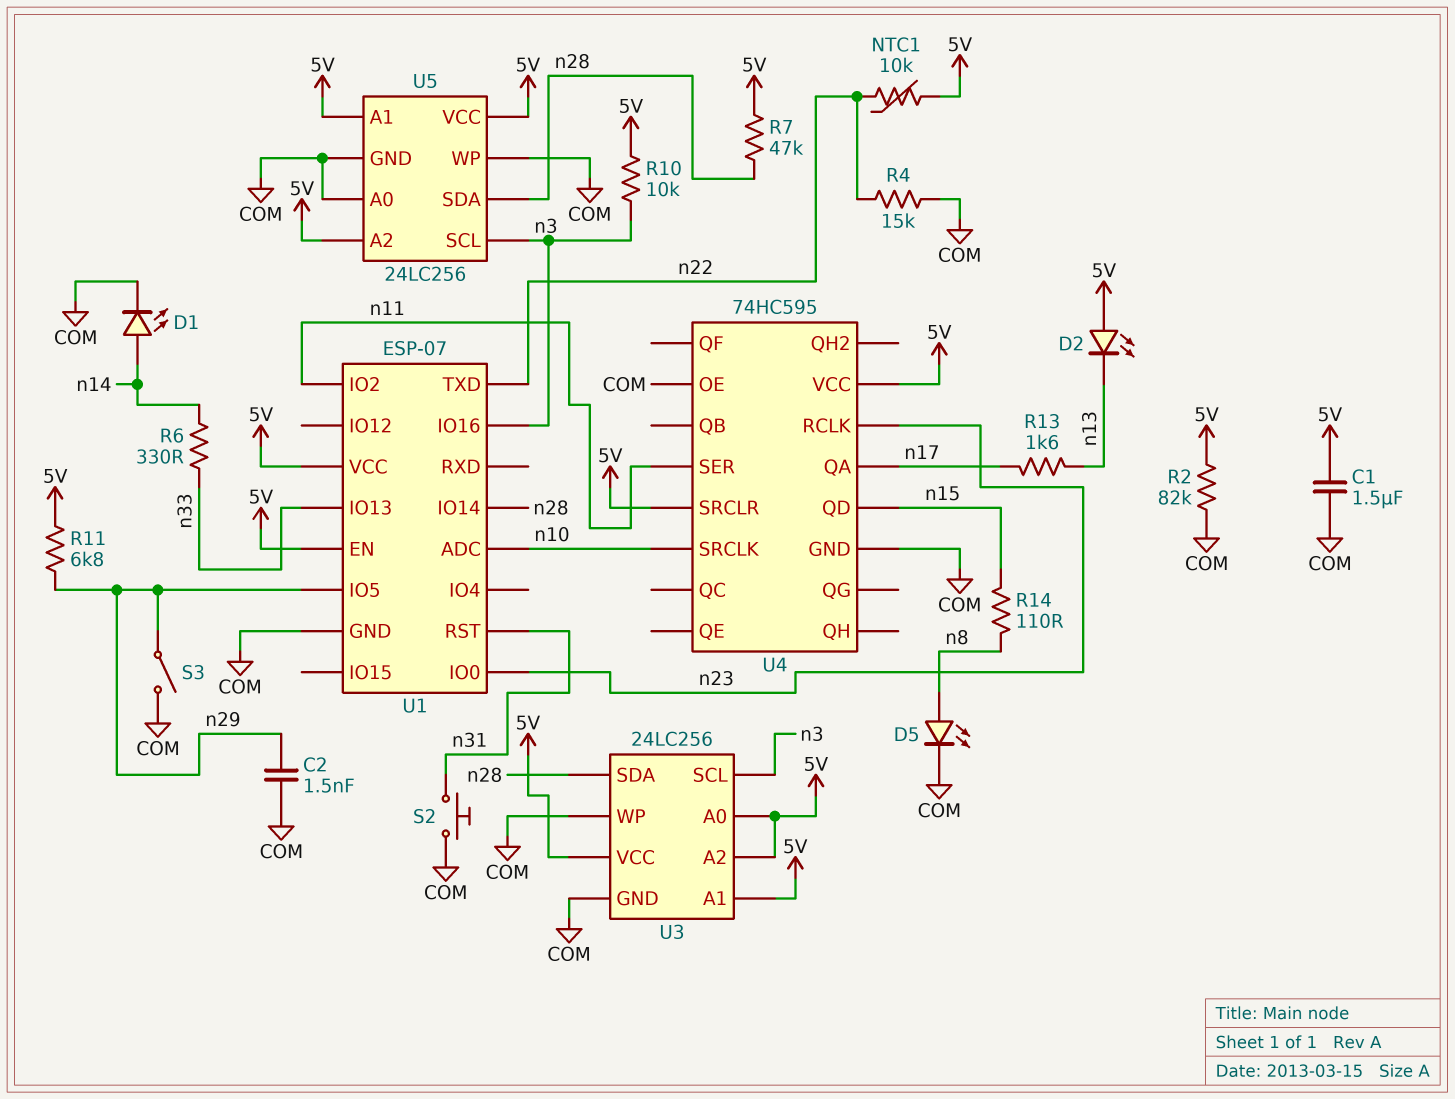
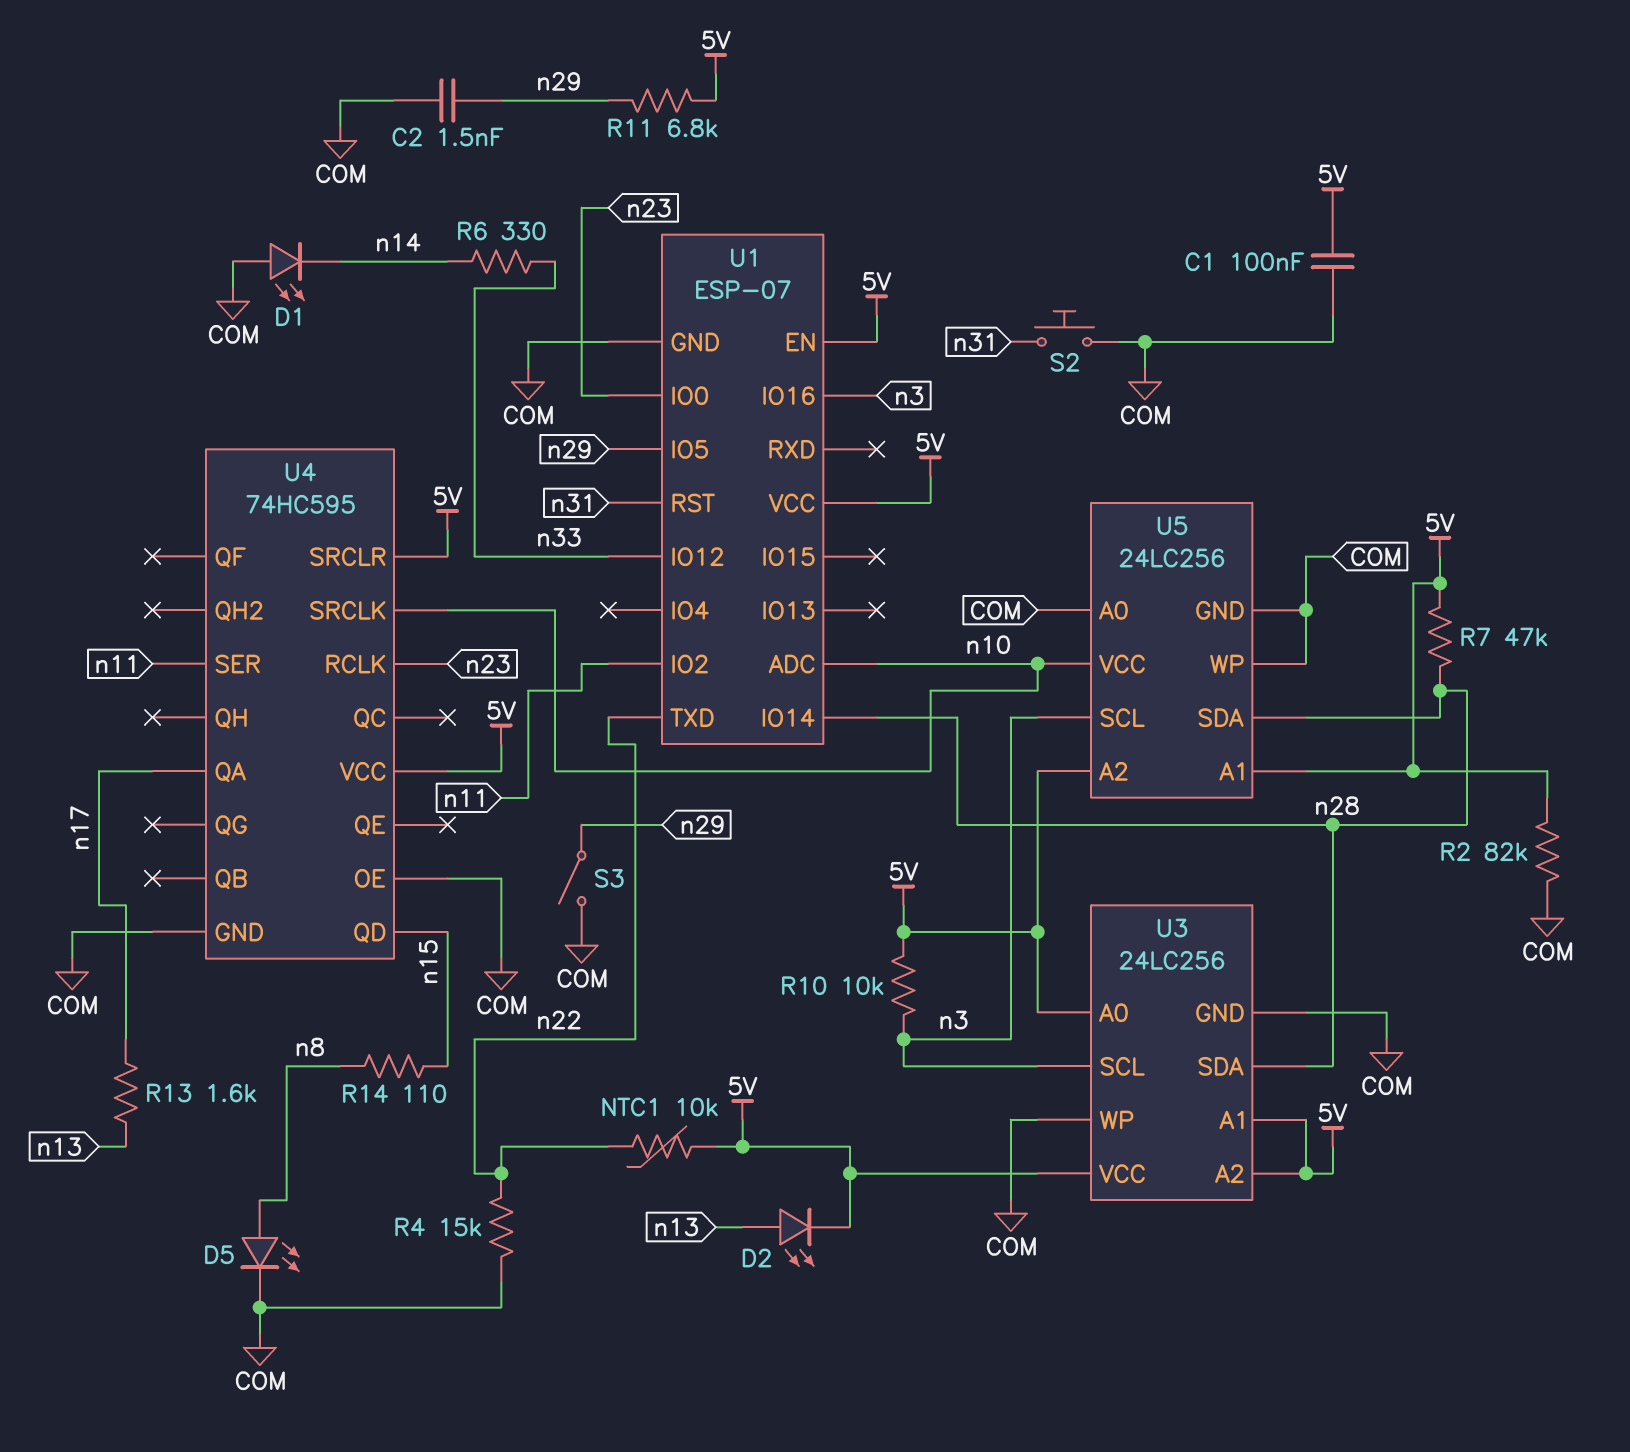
C1: 1.5uF (5V, COM) -> 100nF (5V, COM)
D1: LED (A n14, K COM) -> LED (A COM, K n14)
D2: LED (A 5V, K n13) -> LED (A n13, K 5V)
U1 pin IO12: none -> n33
U1 pin IO13: n33 -> none
U5 pin VCC: 5V -> n10

